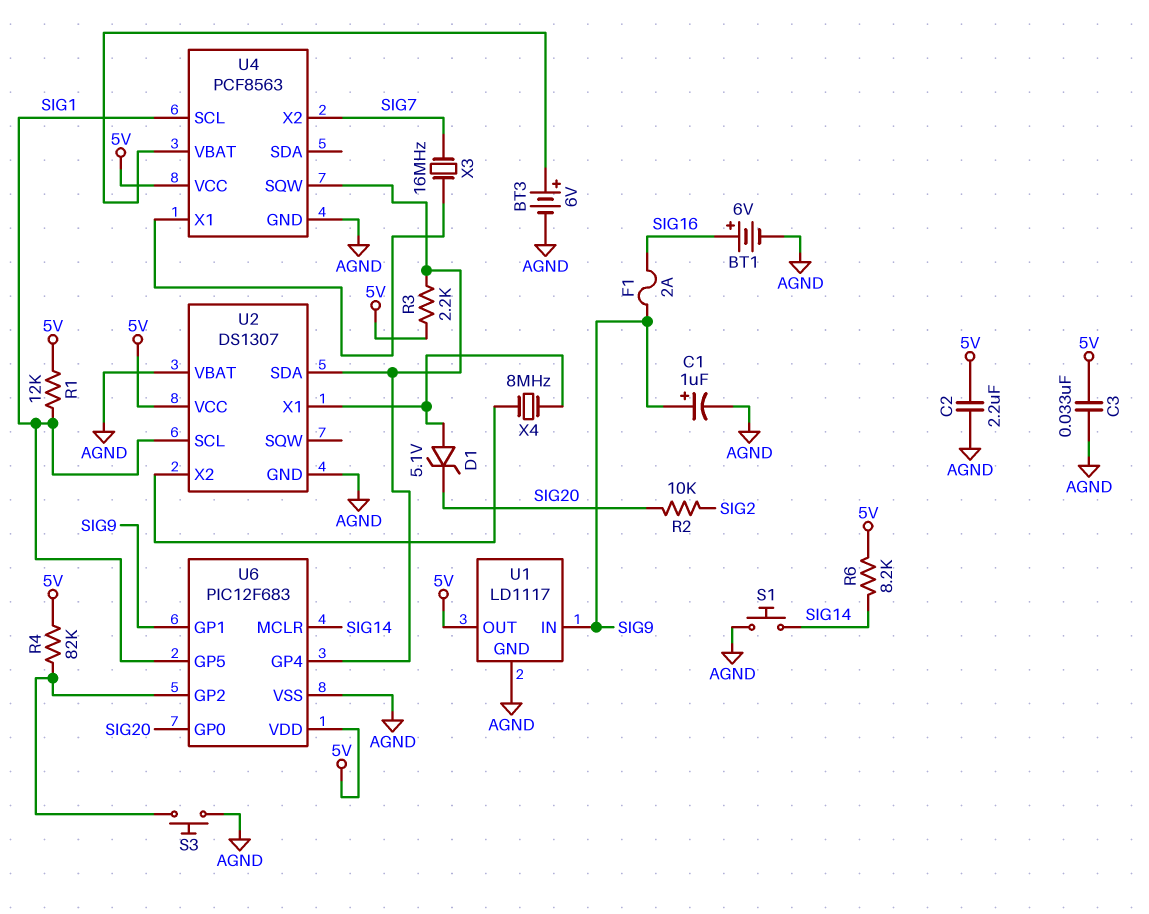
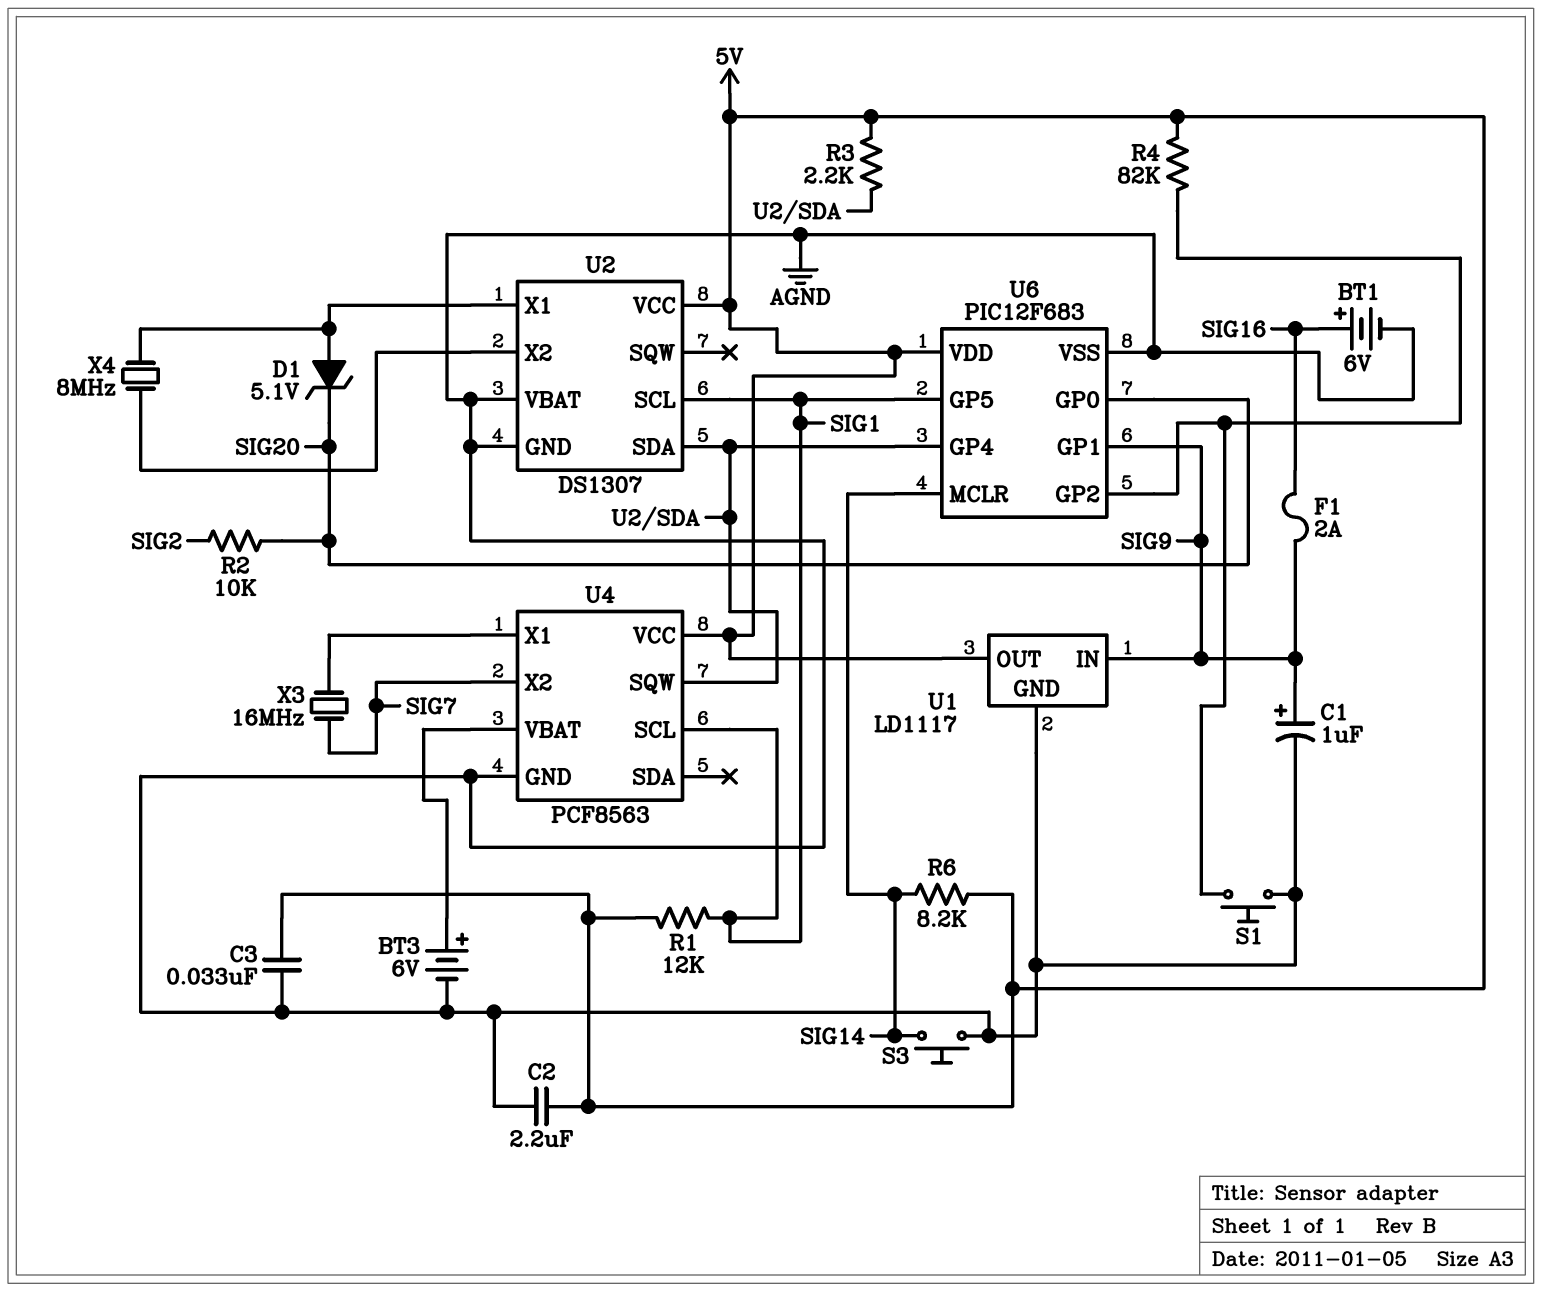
S1: button (AGND, SIG14) -> button (AGND, U6/GP2)
S3: button (AGND, U6/GP2) -> button (AGND, SIG14)

